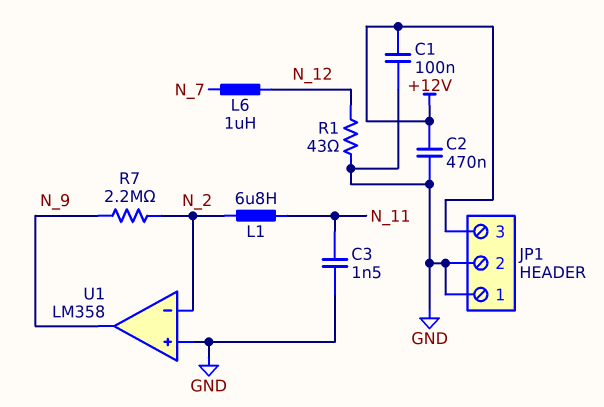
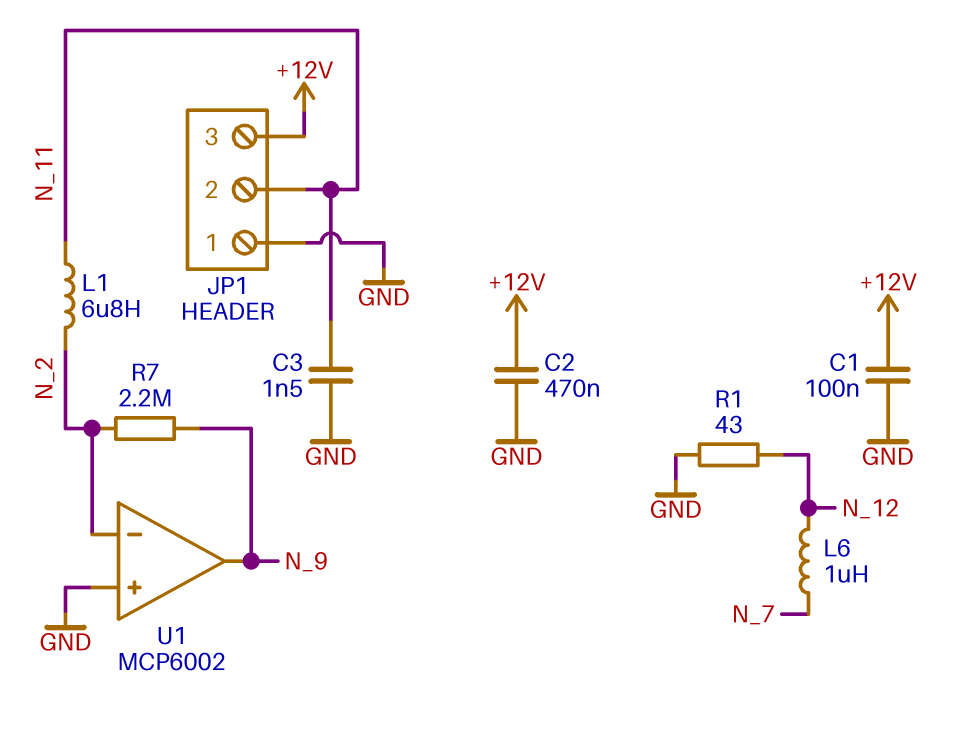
JP1 pin 2: GND -> N_11
U1: LM358 -> MCP6002

